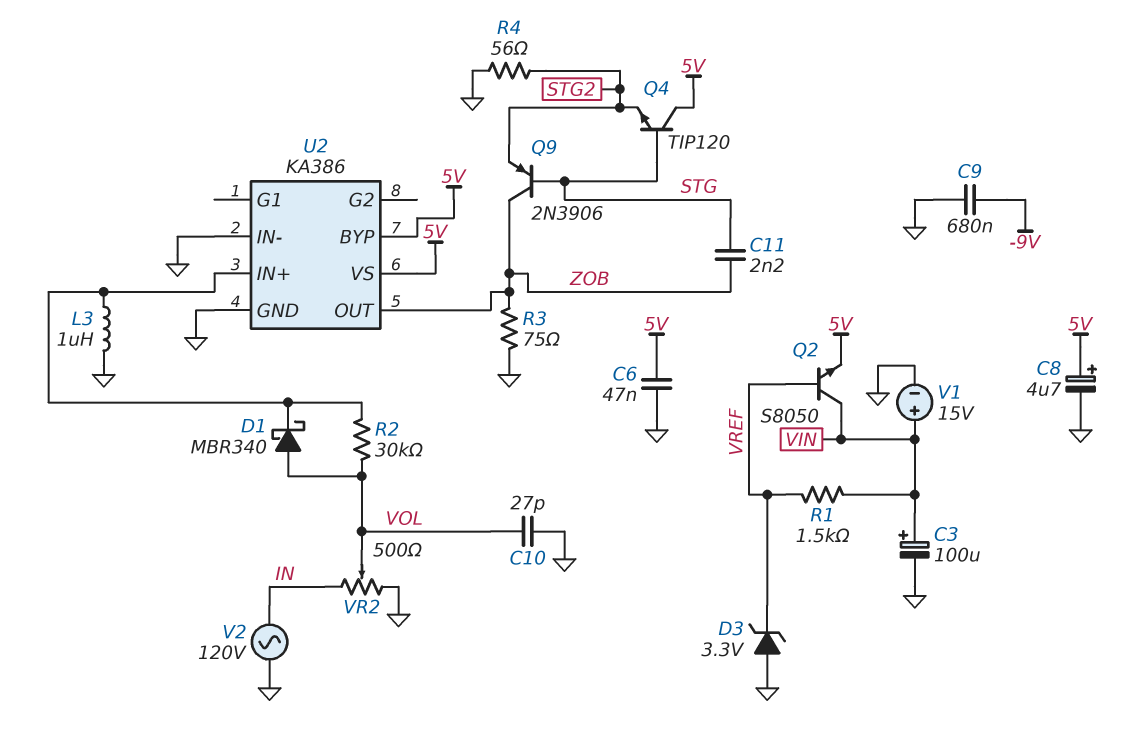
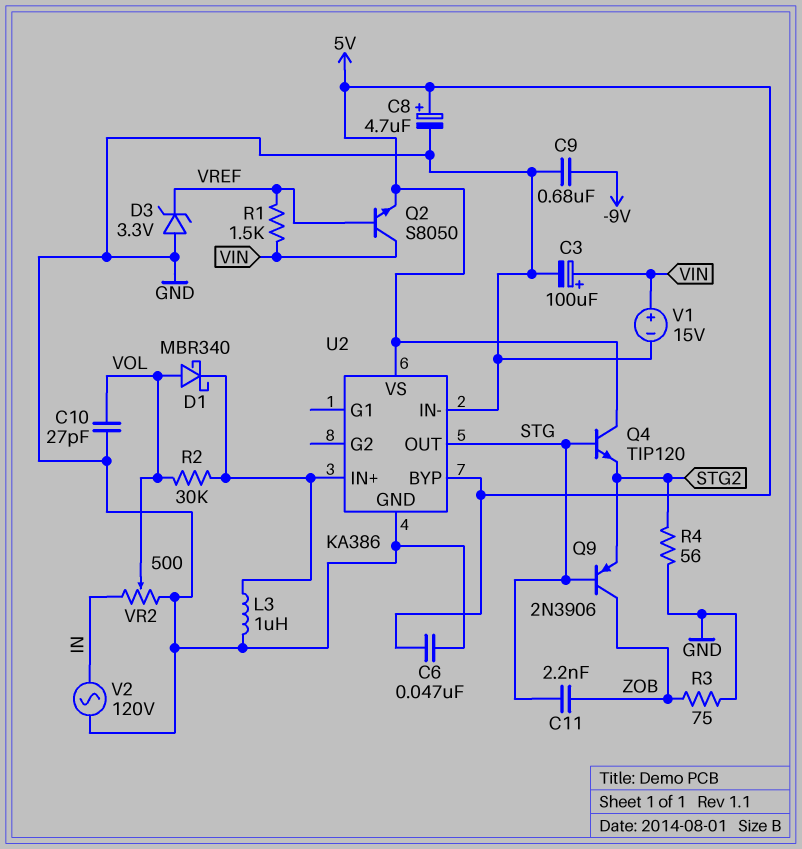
U2 pin OUT: ZOB -> STG

